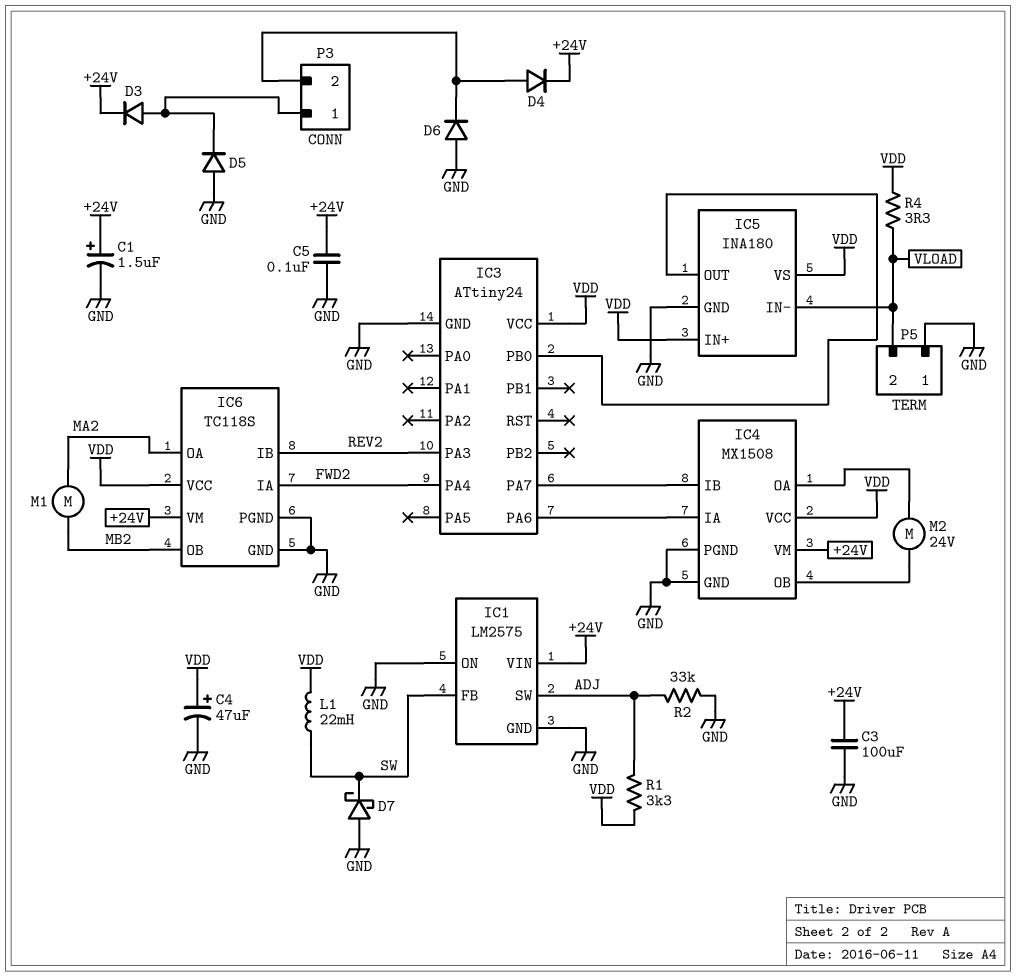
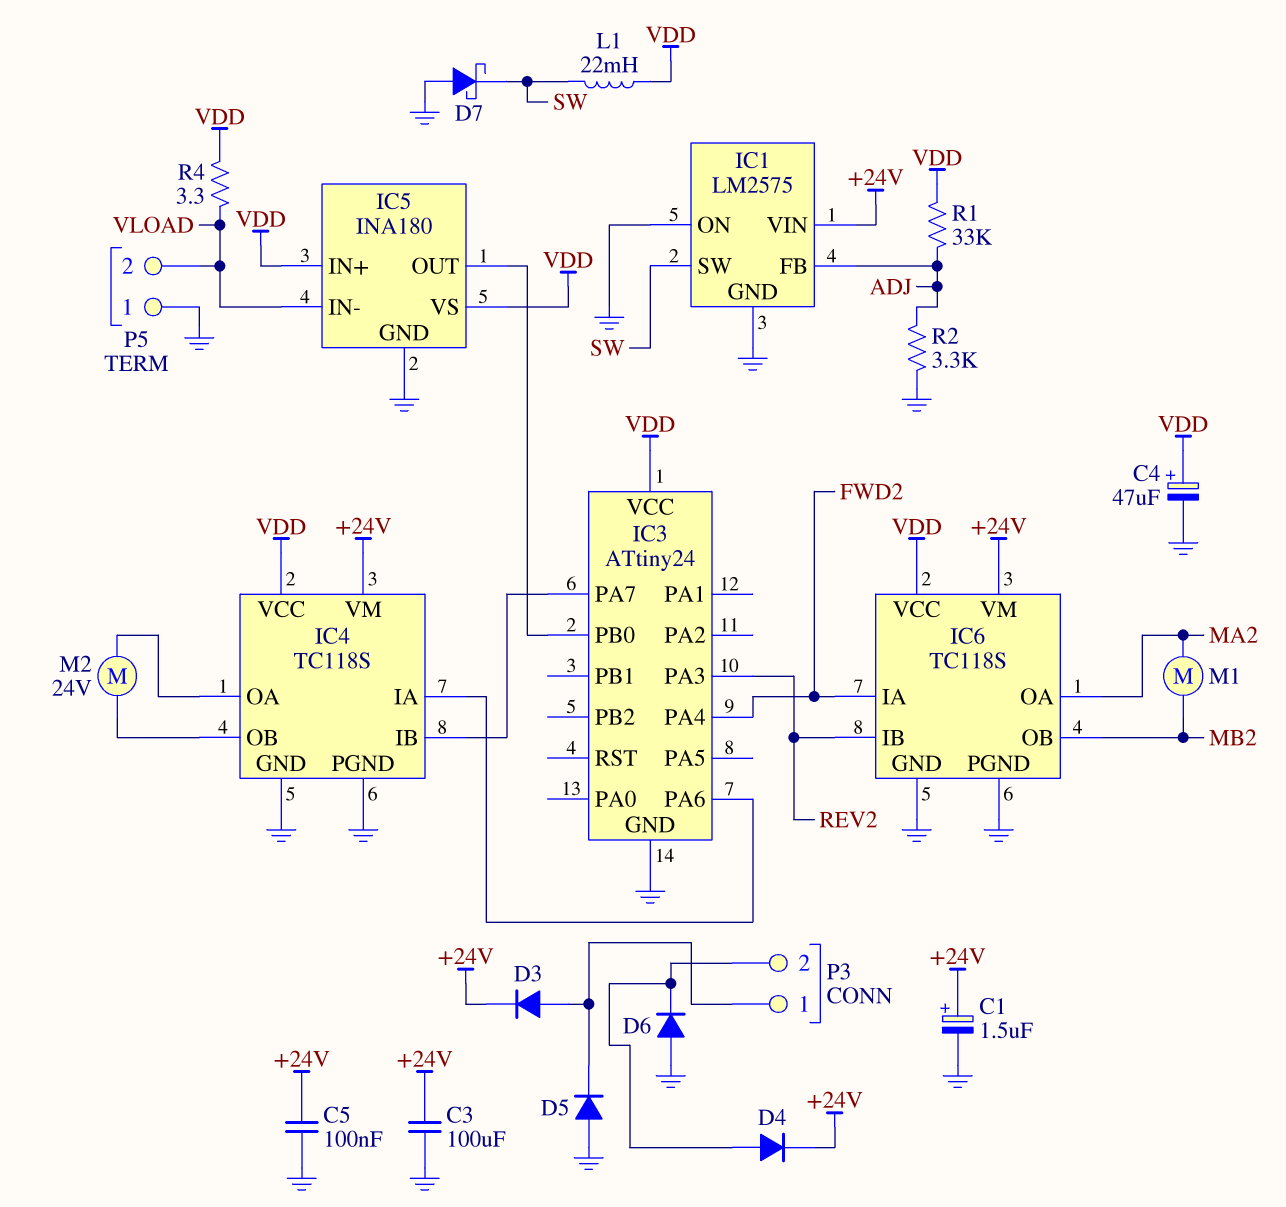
IC1 pin FB: SW -> ADJ
IC1 pin SW: ADJ -> SW
IC4: MX1508 -> TC118S
R1: 3.3k (ADJ, VDD) -> 33k (ADJ, VDD)
R2: 33k (ADJ, GND) -> 3.3k (ADJ, GND)

